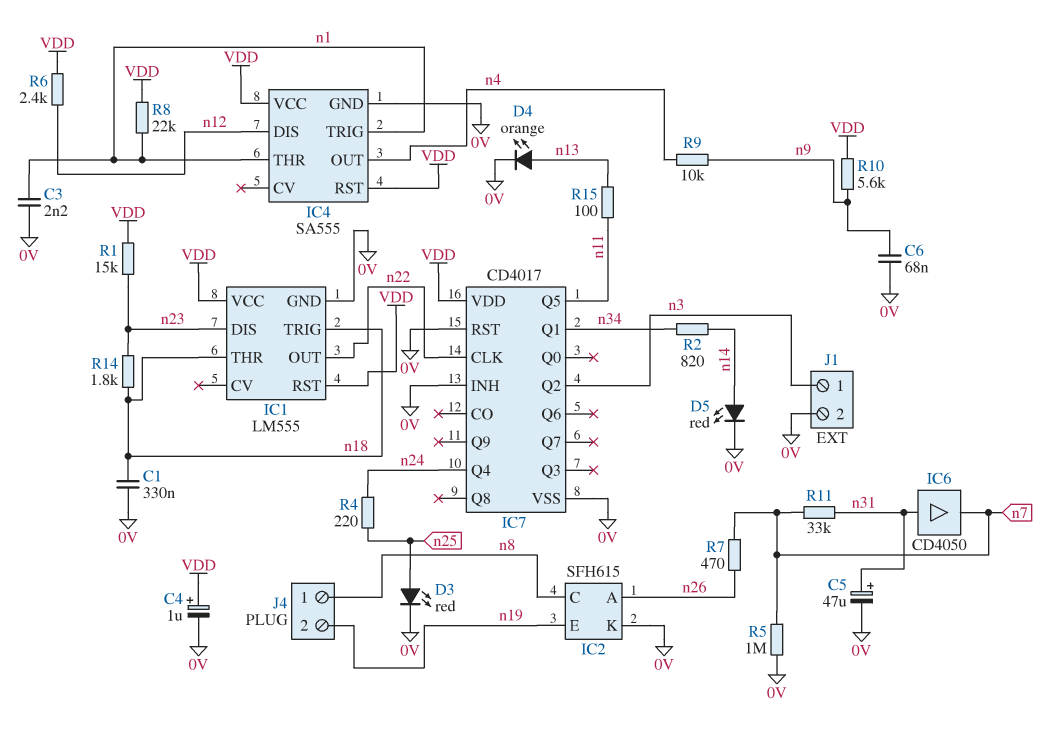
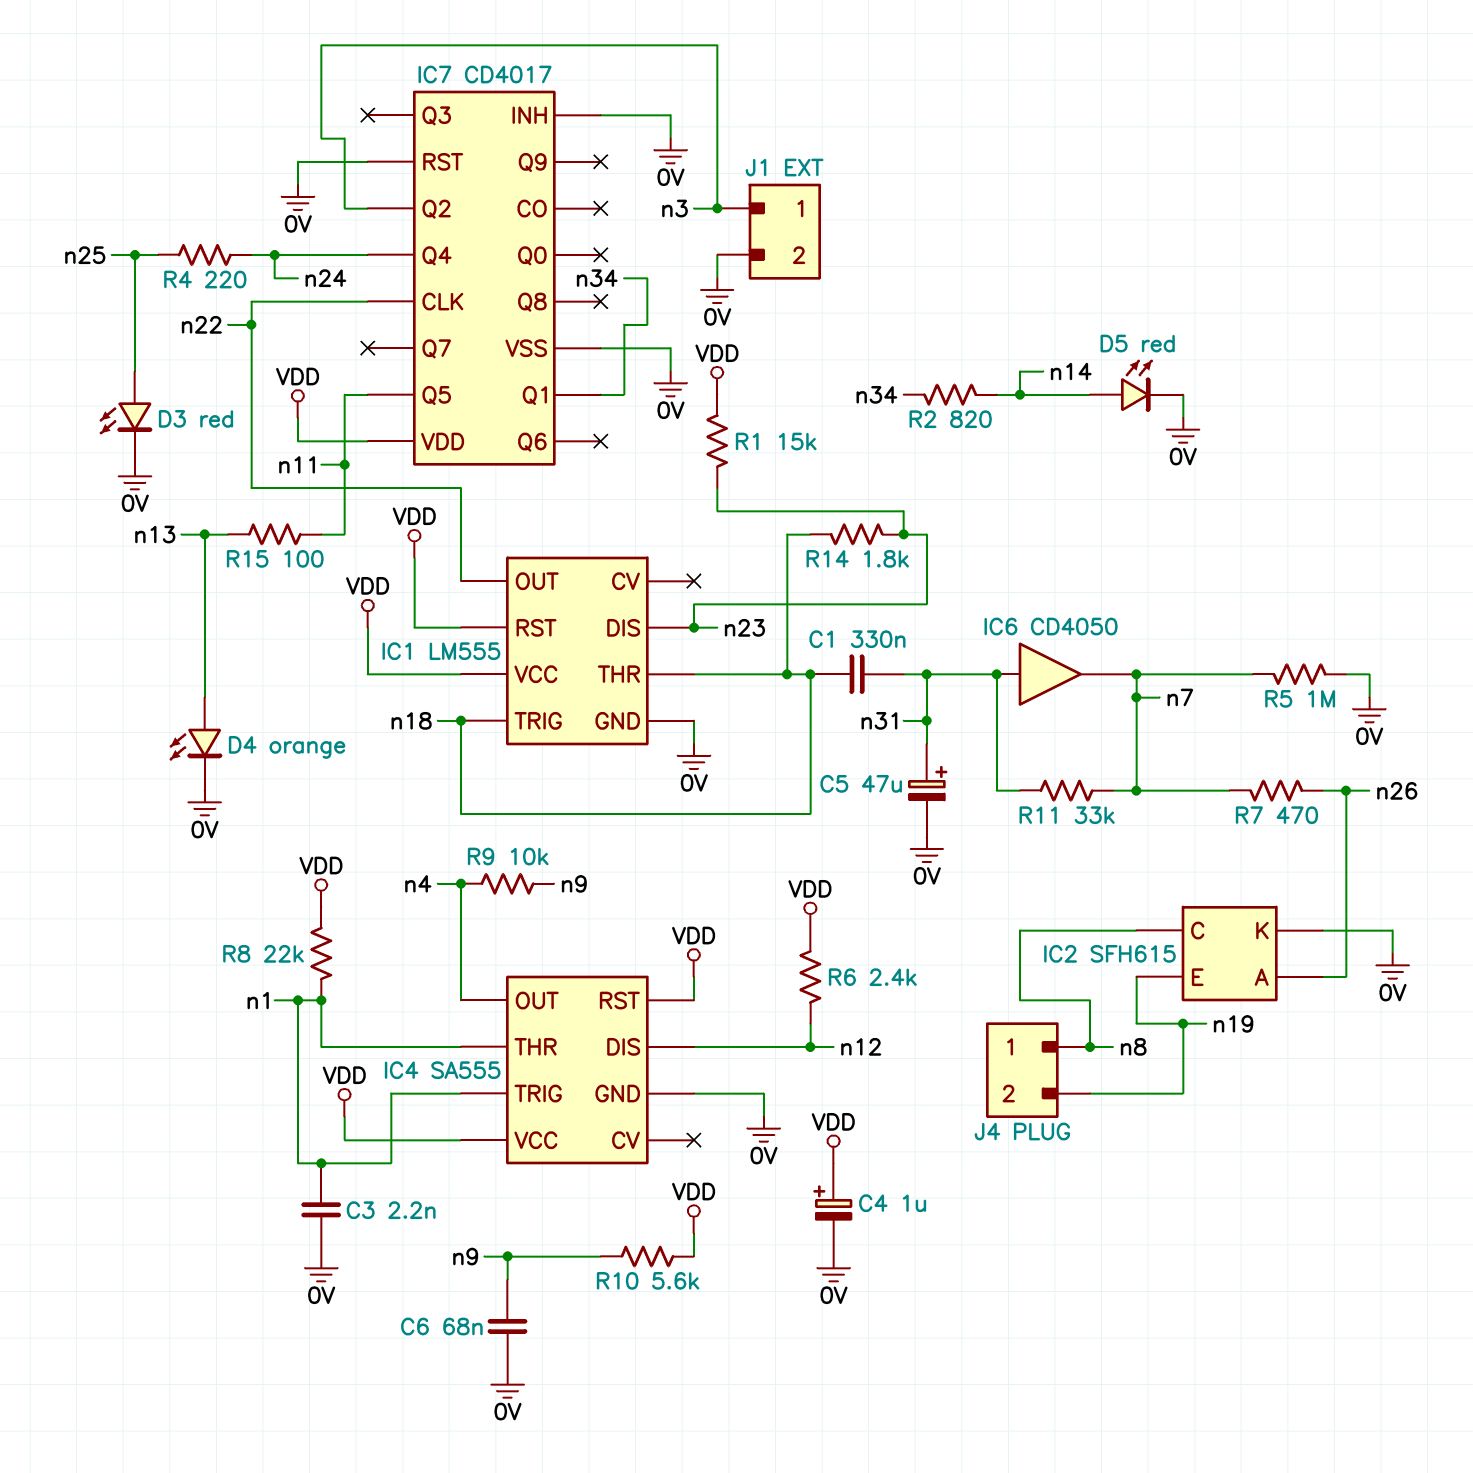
C1: 330nF (0V, n18) -> 330nF (n18, n31)

